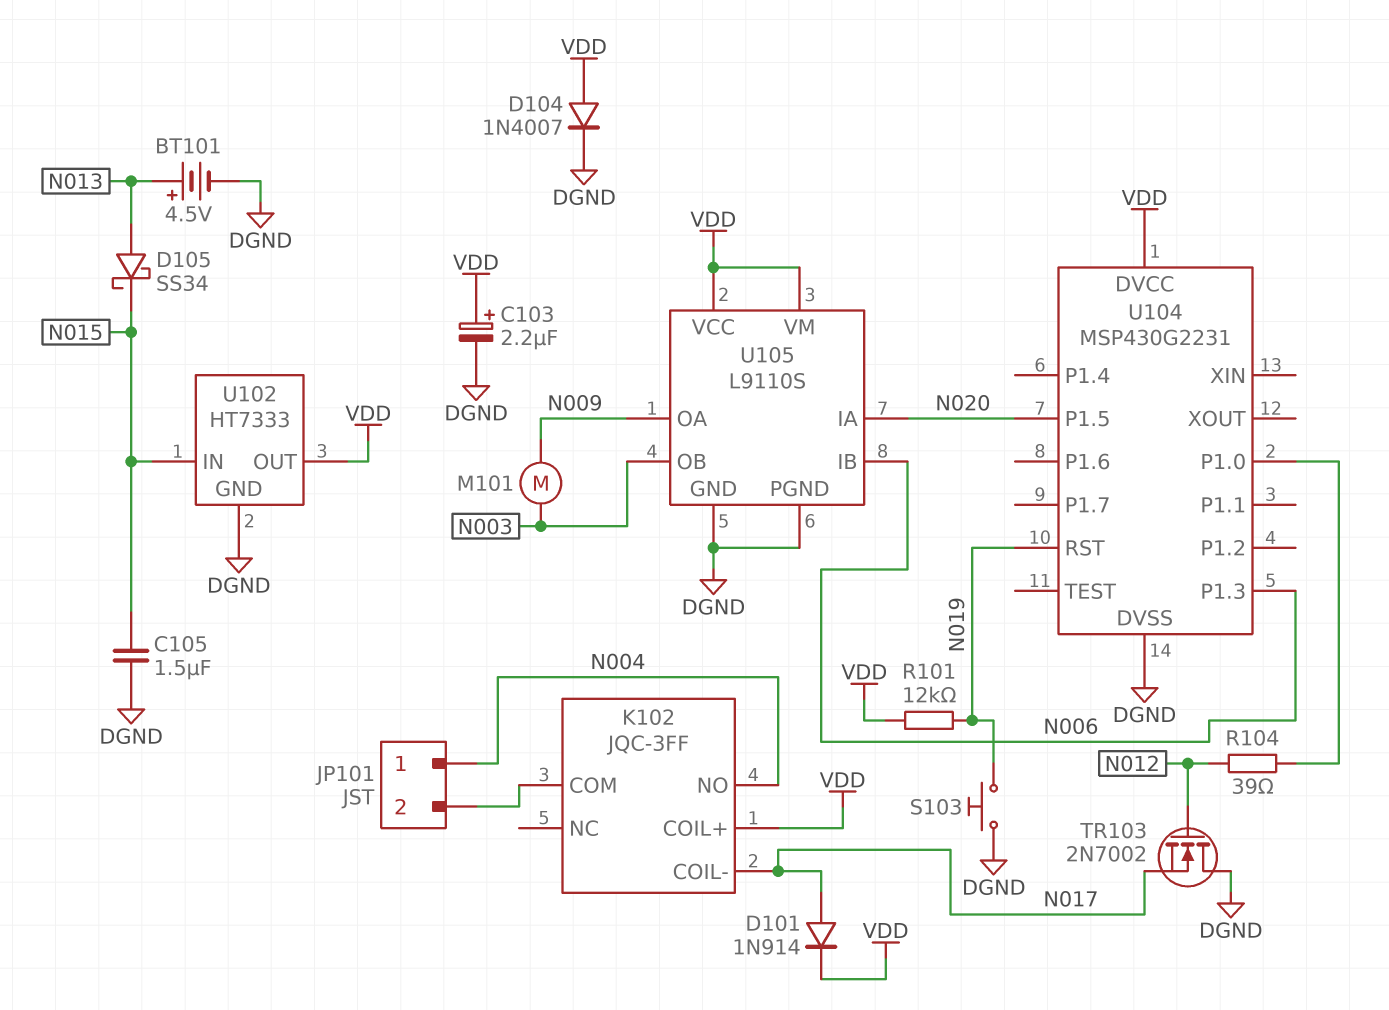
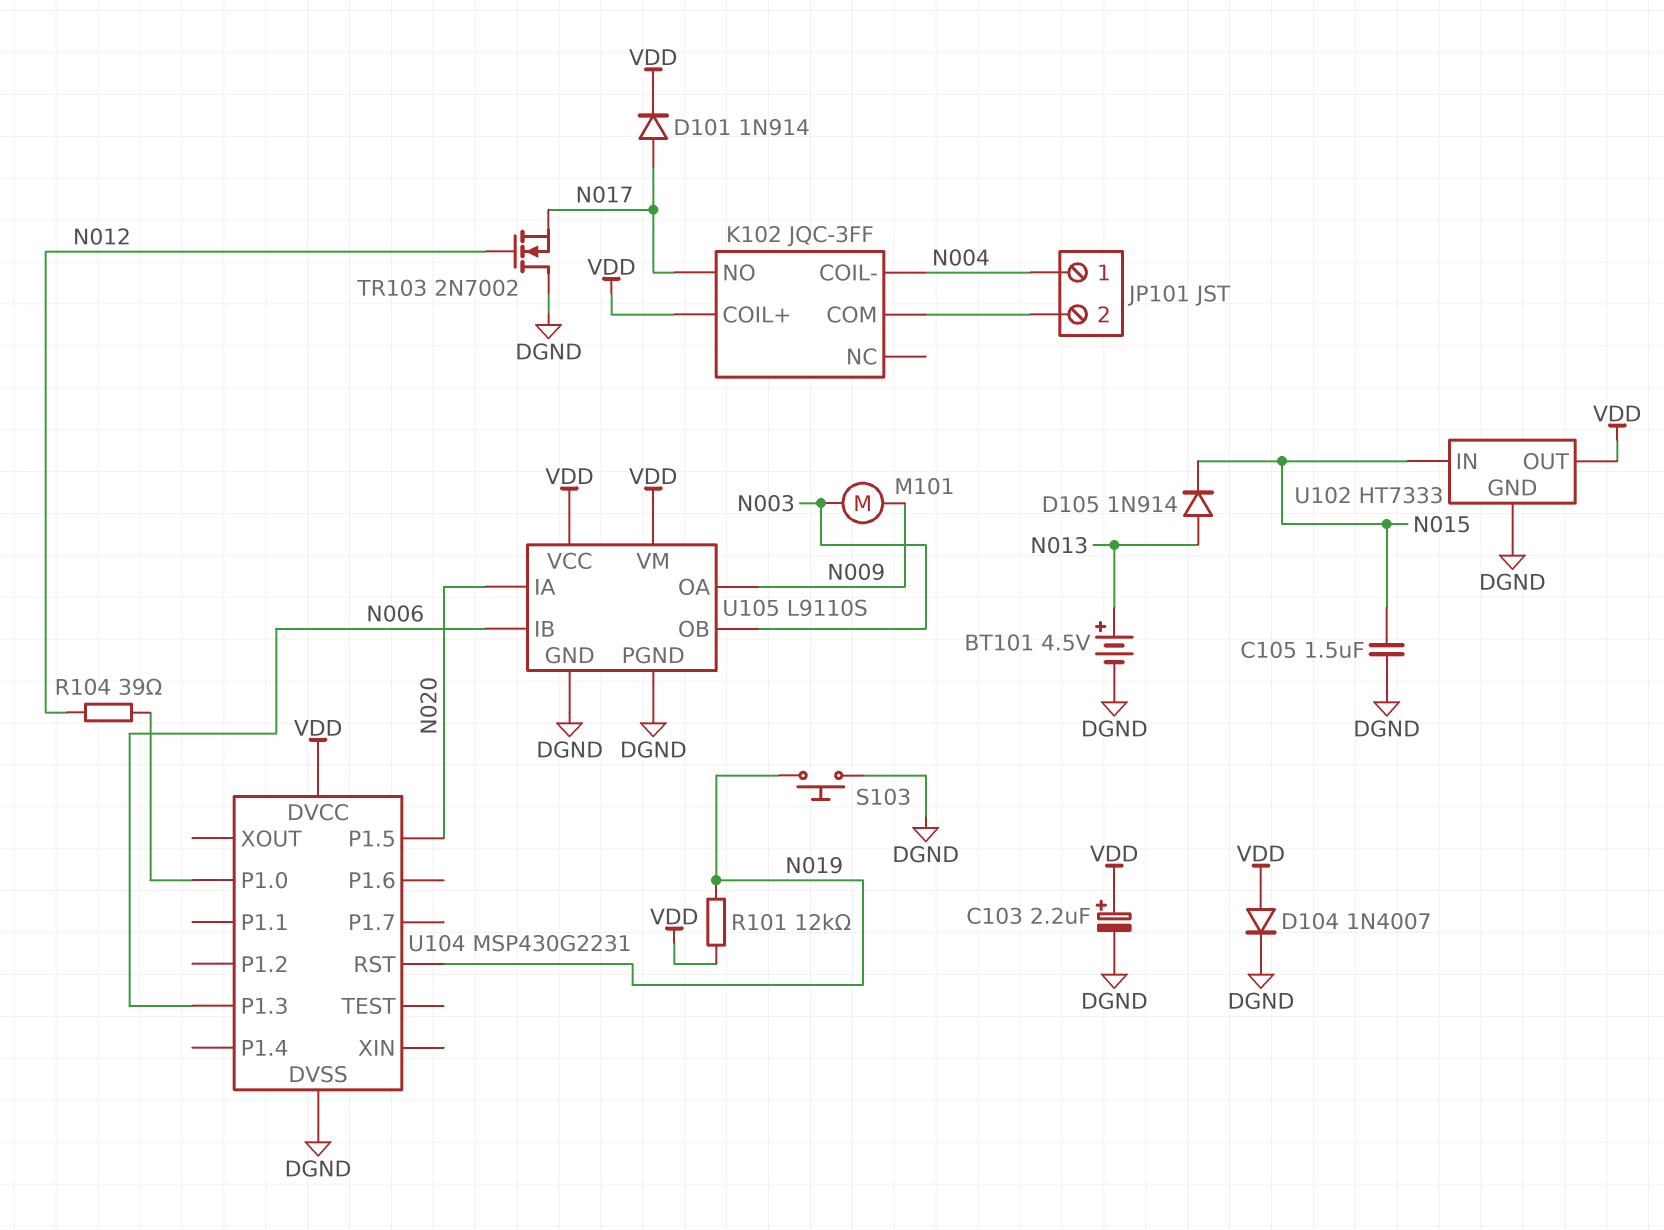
D105: schottky SS34 (A N013, K N015) -> diode 1N914 (A N013, K N015)
K102 pin COIL-: N017 -> N004
K102 pin NO: N004 -> N017

